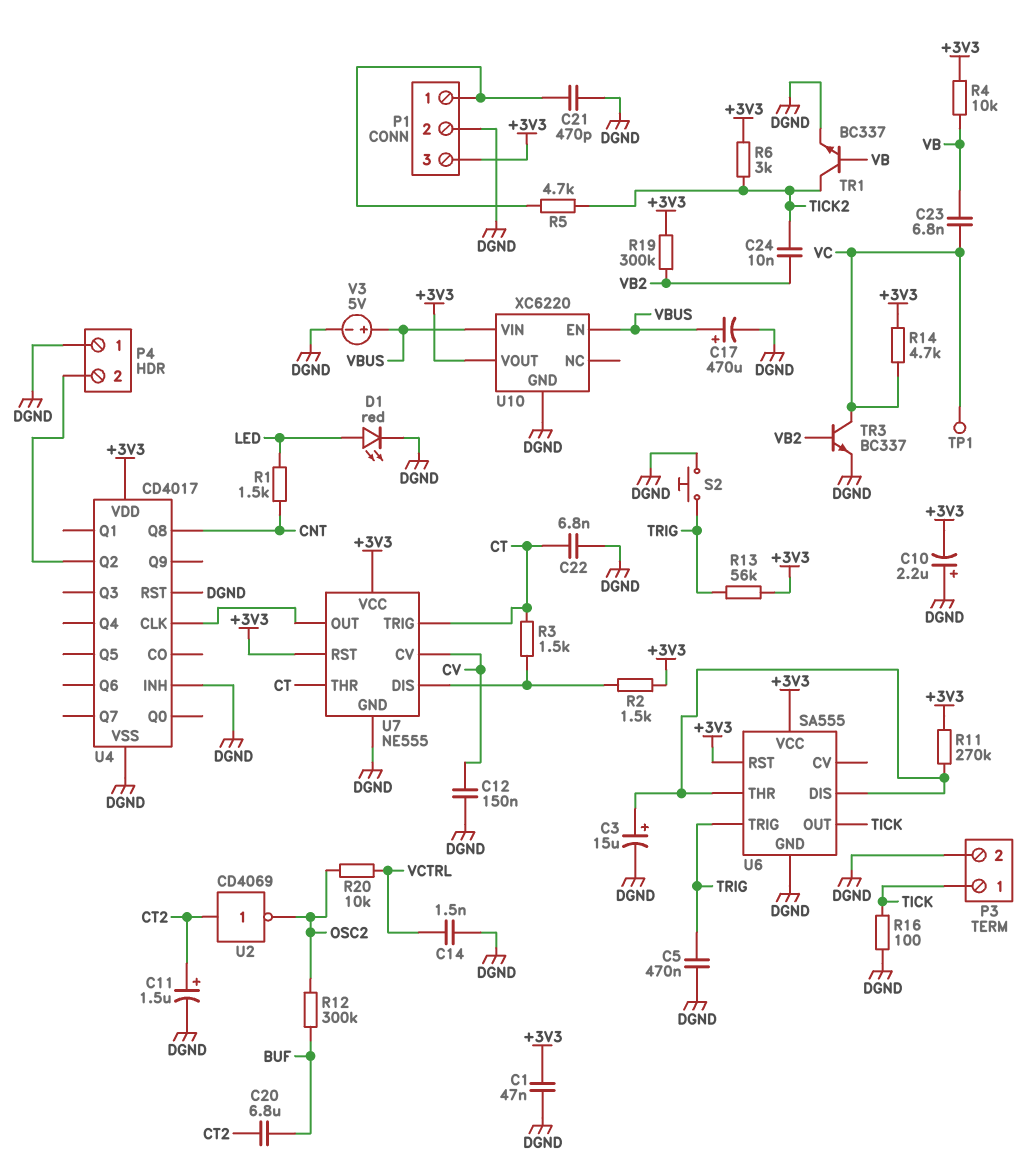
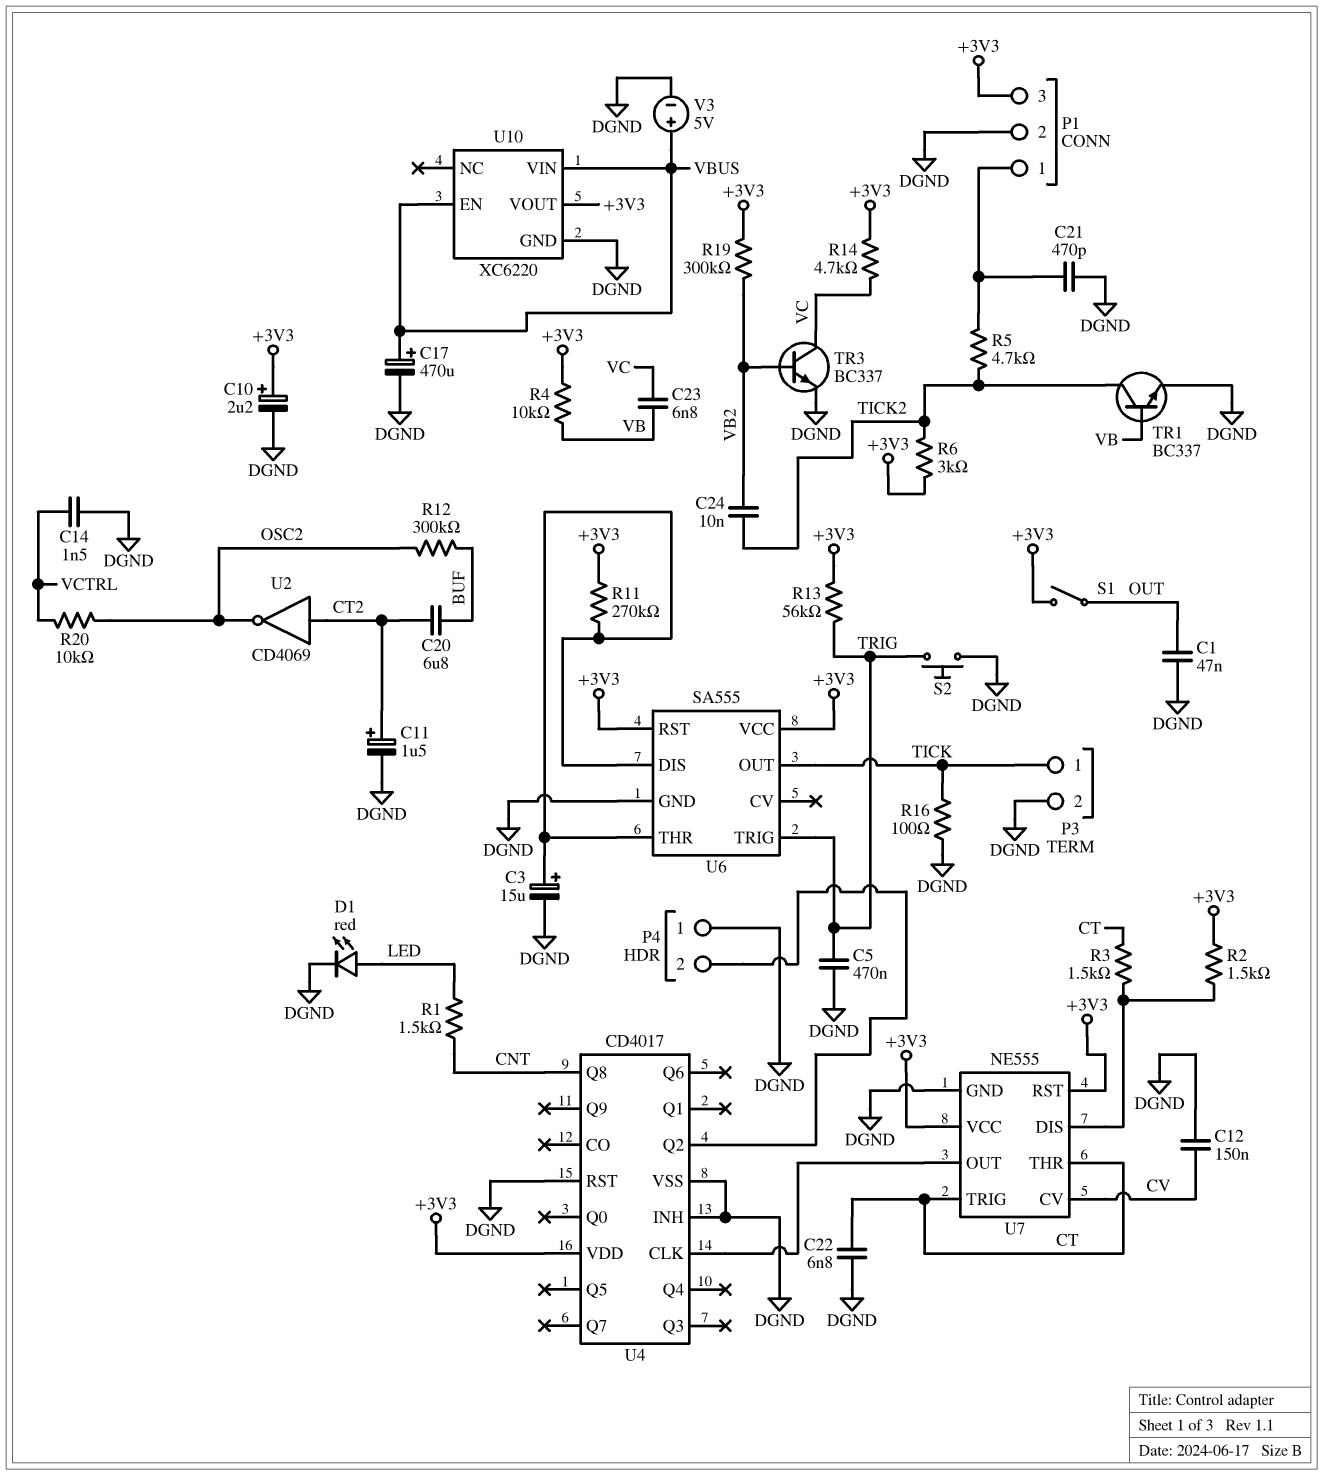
C1: 47nF (+3V3, DGND) -> 47nF (DGND, OUT)
C10: 2.2uF (plus DGND, minus +3V3) -> 2.2uF (plus +3V3, minus DGND)
S1: none -> switch (+3V3, OUT)
TP1: test point (VC) -> none

